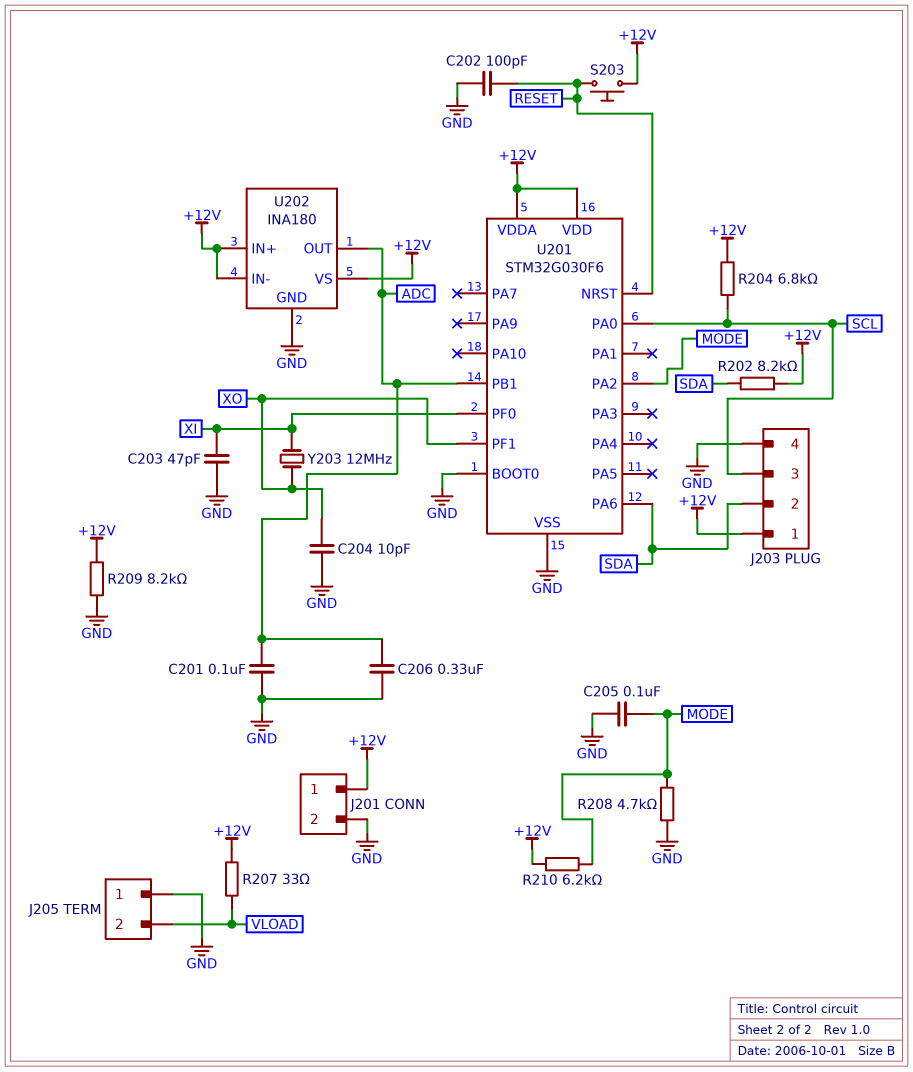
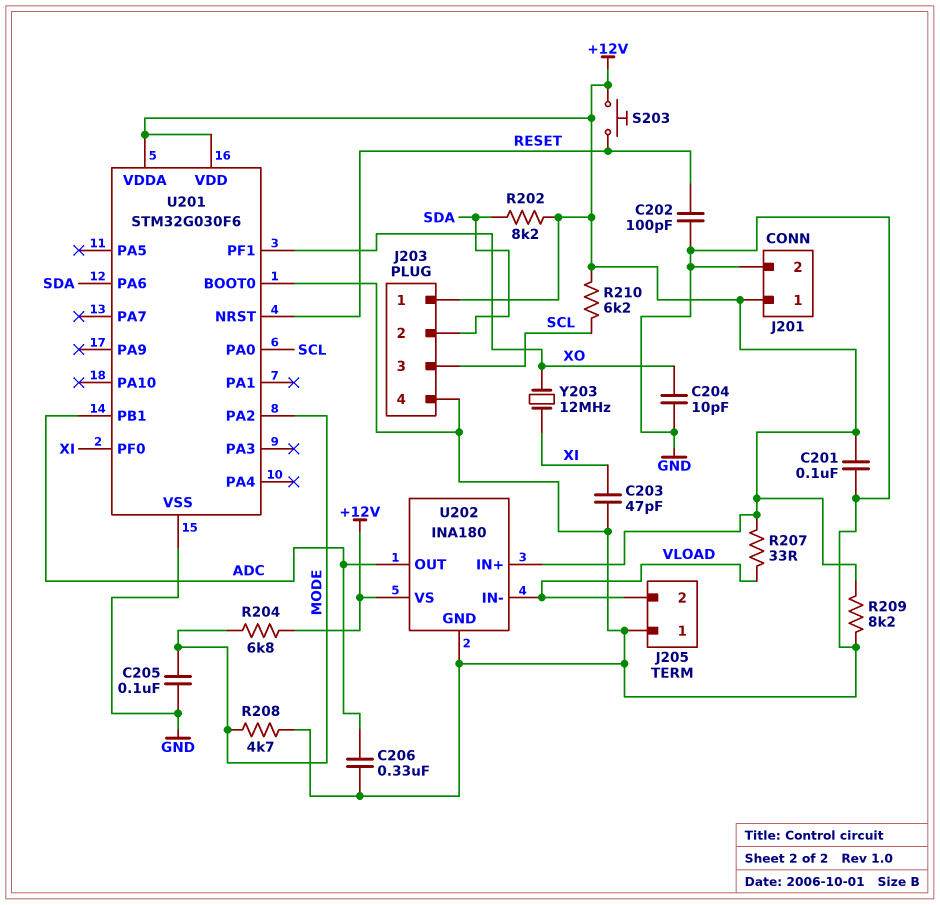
C201: 100nF (ADC, GND) -> 100nF (+12V, GND)
R204: 6.8k (+12V, SCL) -> 6.8k (+12V, MODE)
R210: 6.2k (+12V, MODE) -> 6.2k (+12V, SCL)
U202 pin IN-: +12V -> VLOAD

